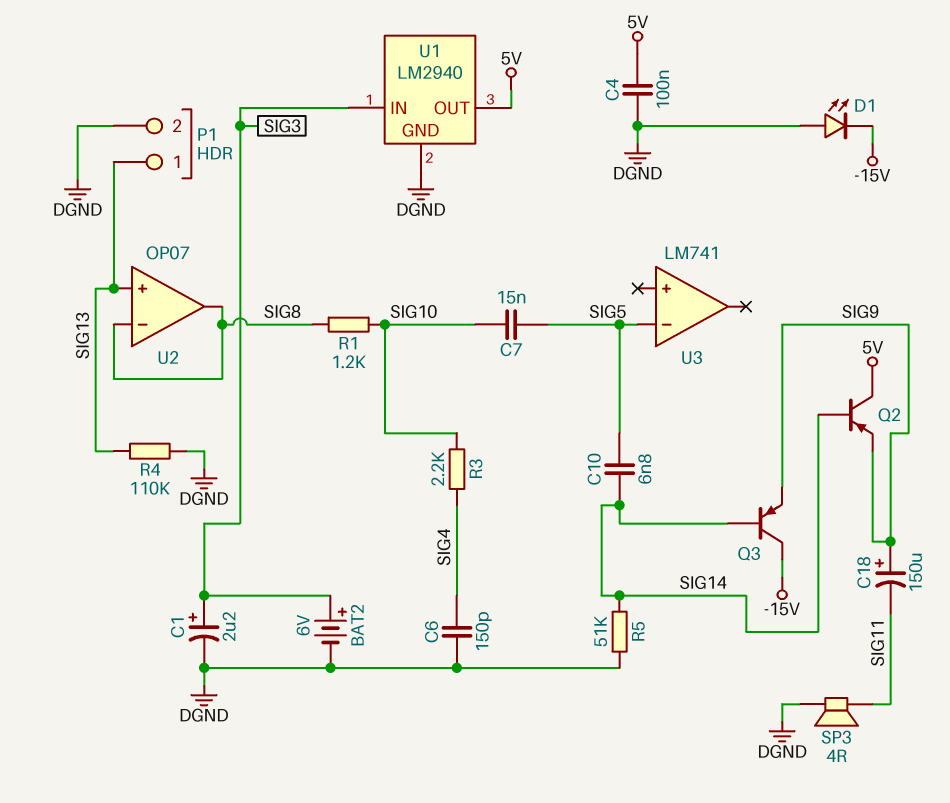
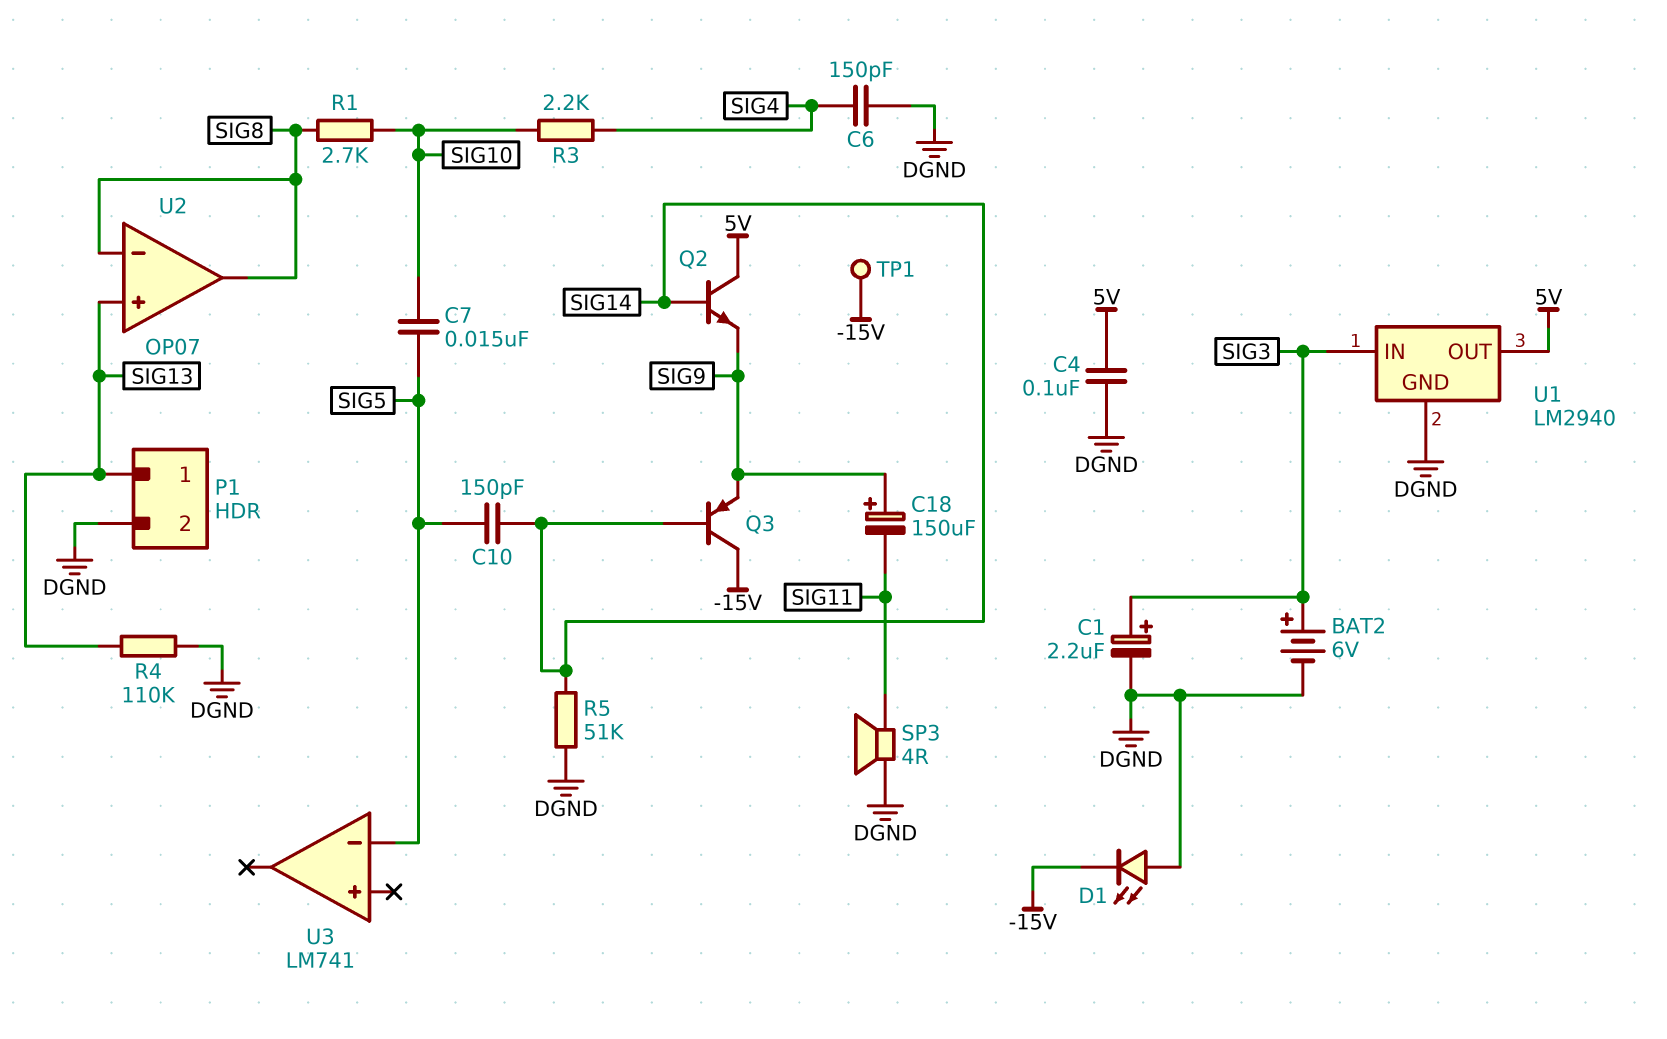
C10: 6.8nF (SIG5, SIG14) -> 150pF (SIG5, SIG14)
Q2: PNP (B SIG14, C 5V, E SIG9) -> NPN (B SIG14, C 5V, E SIG9)
R1: 1.2k (SIG8, SIG10) -> 2.7k (SIG8, SIG10)
TP1: none -> test point (-15V)

